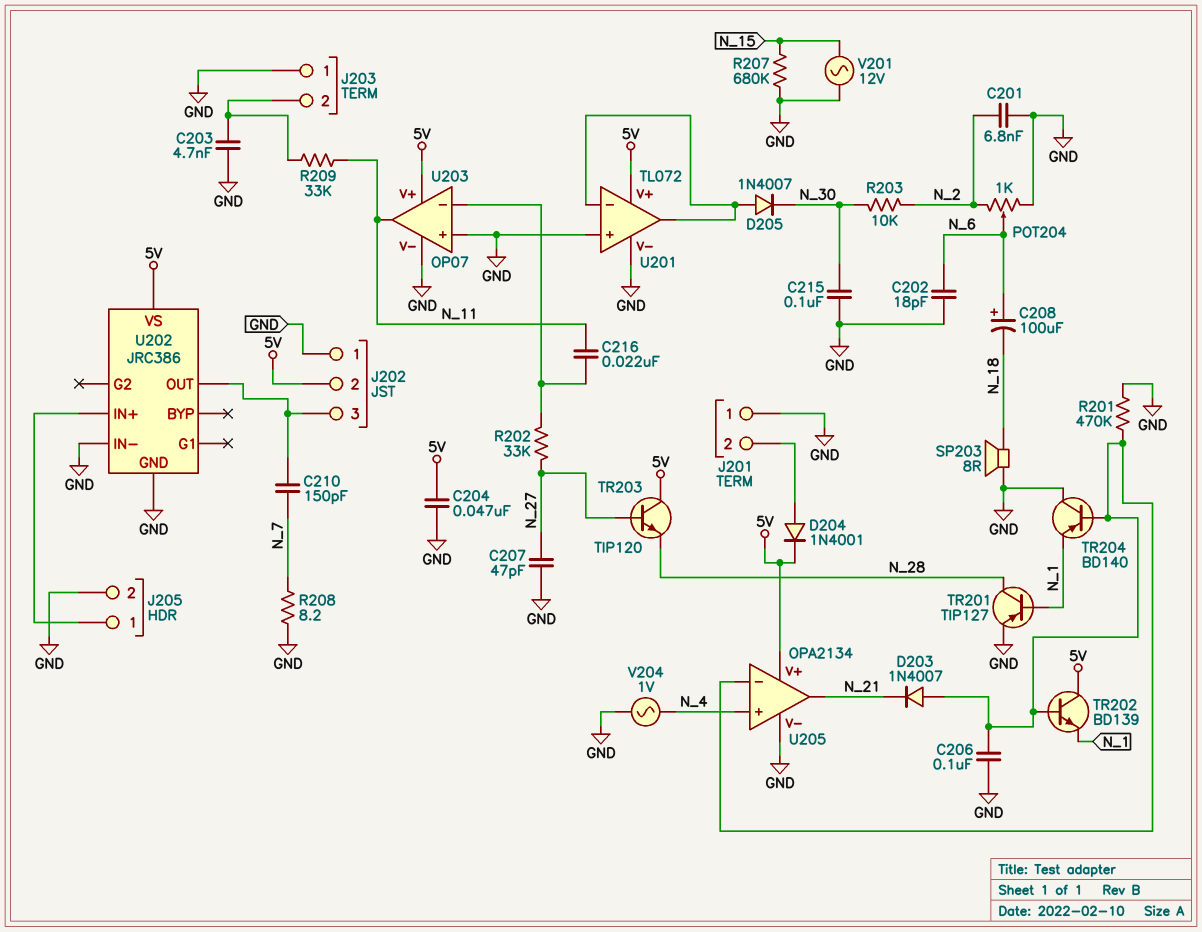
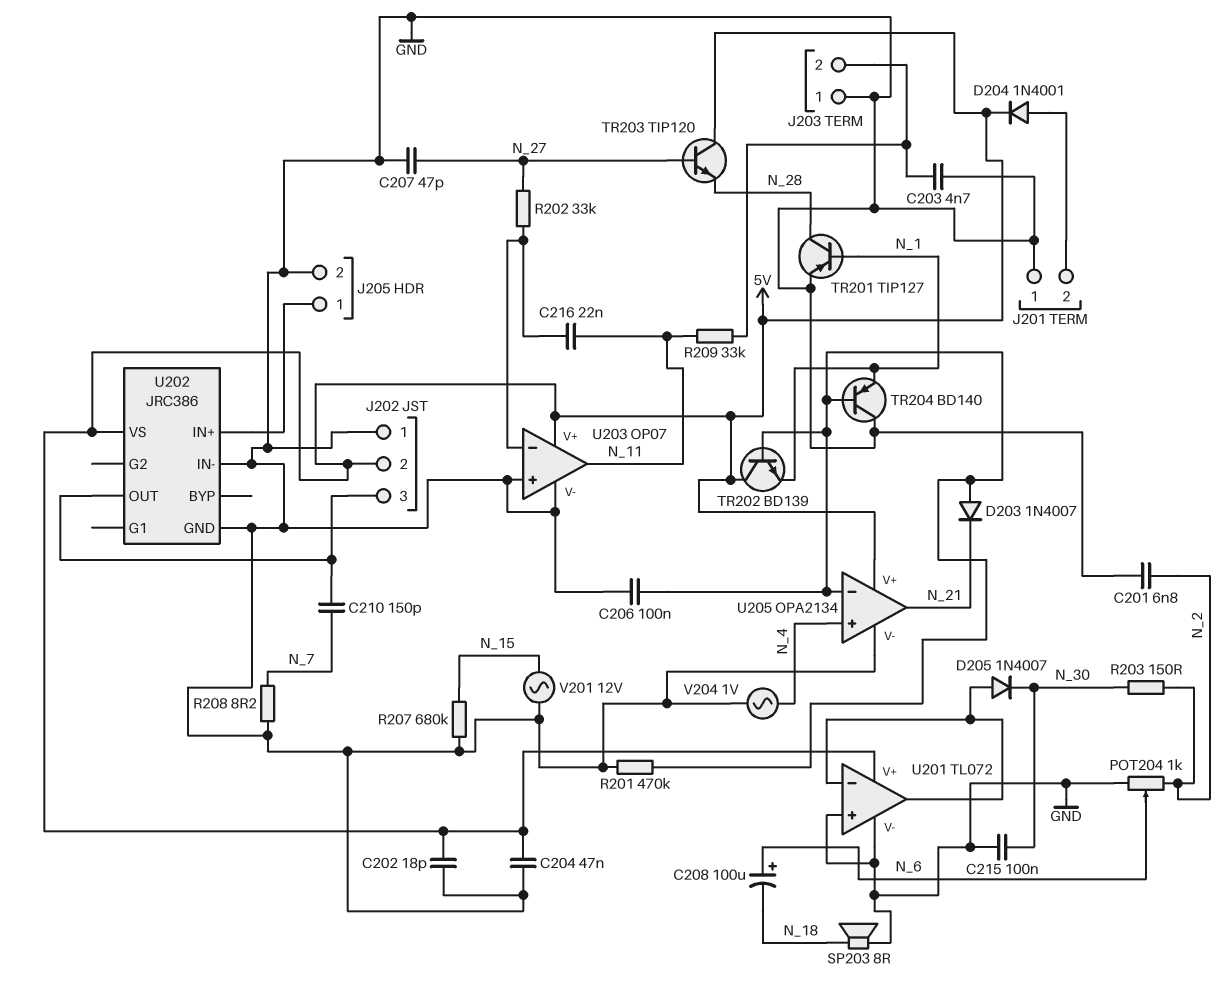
C202: 18pF (GND, N_6) -> 18pF (5V, GND)
R203: 10k (N_2, N_30) -> 150 (N_2, N_30)

